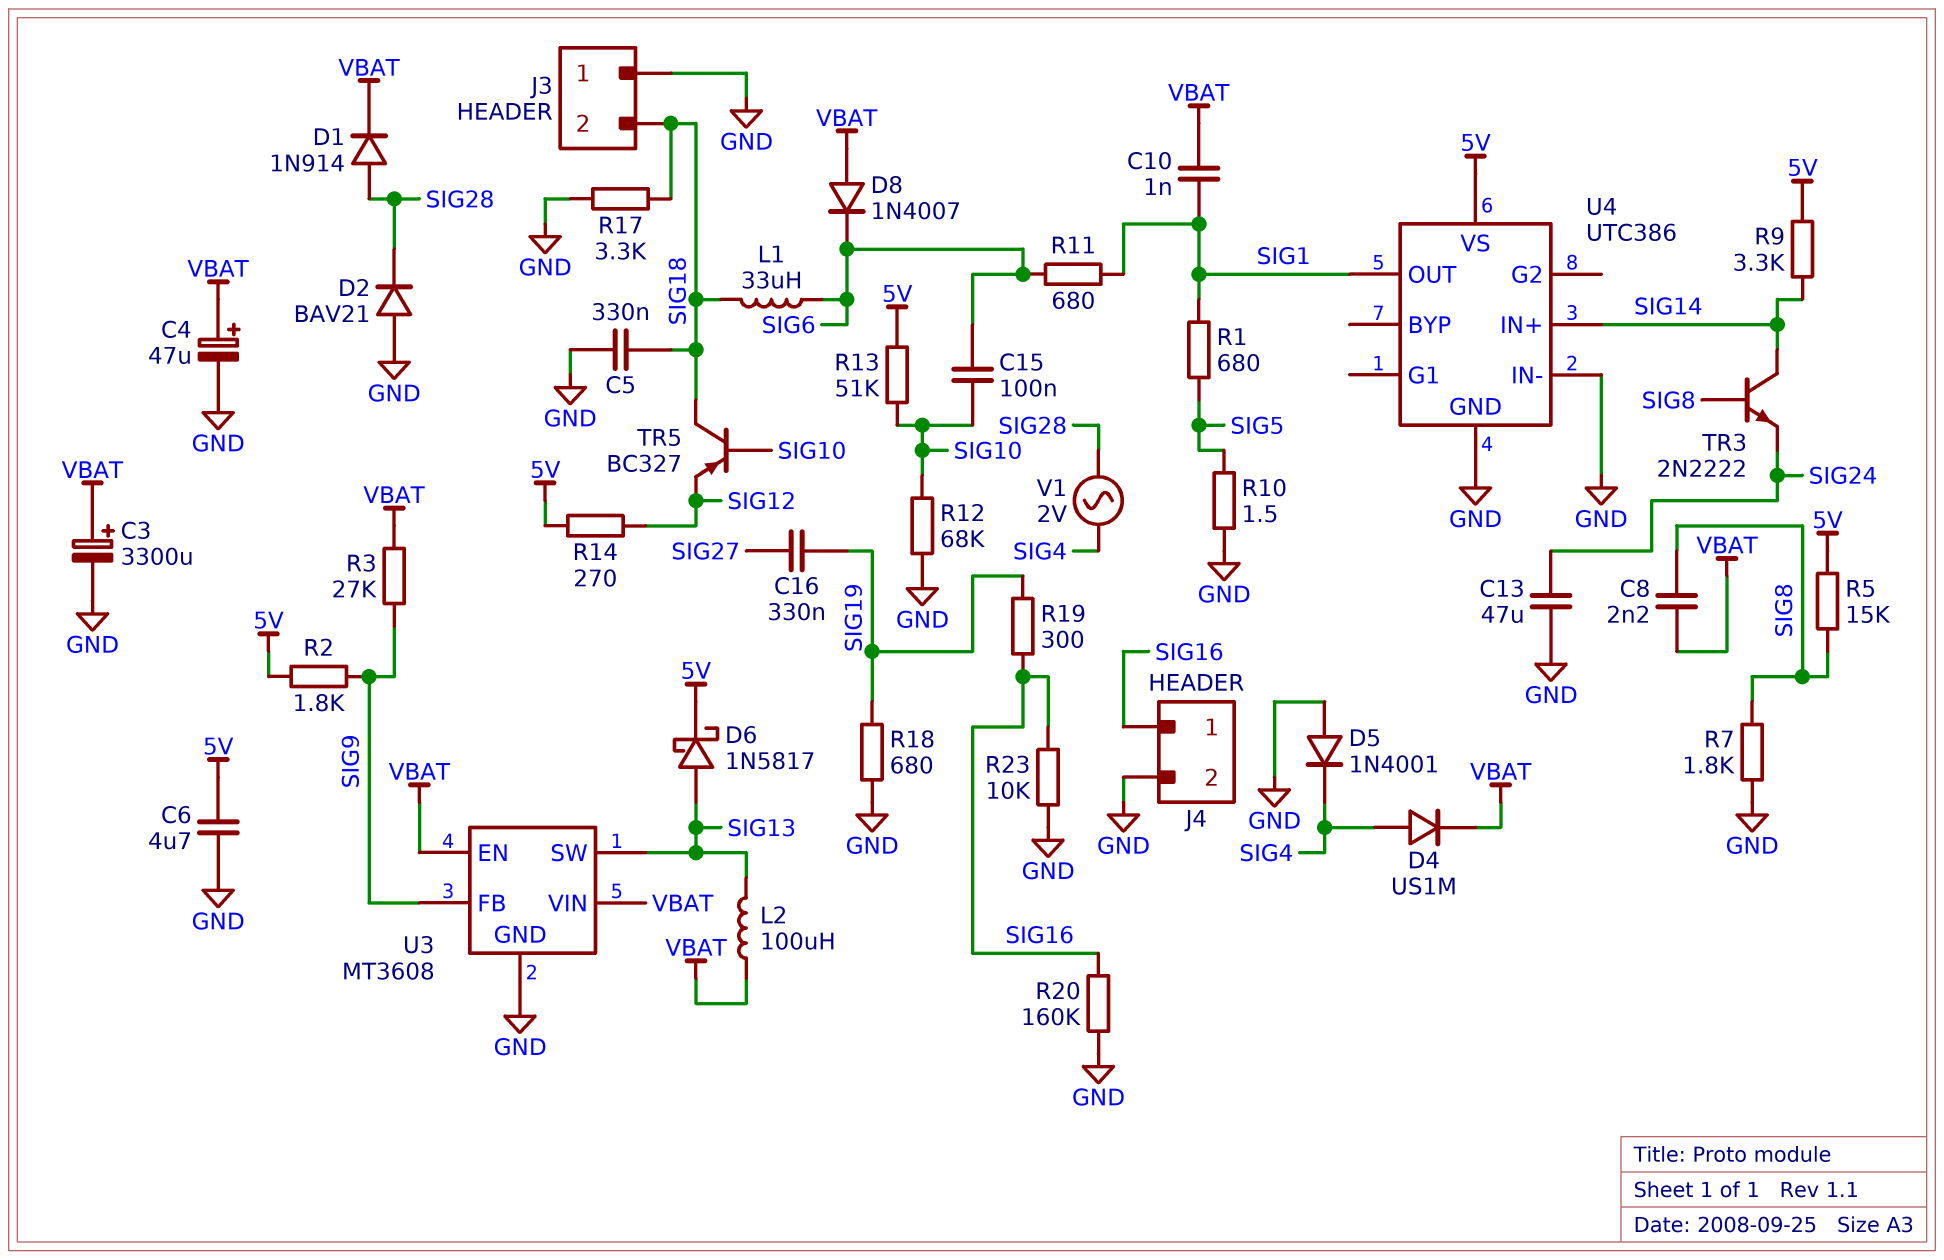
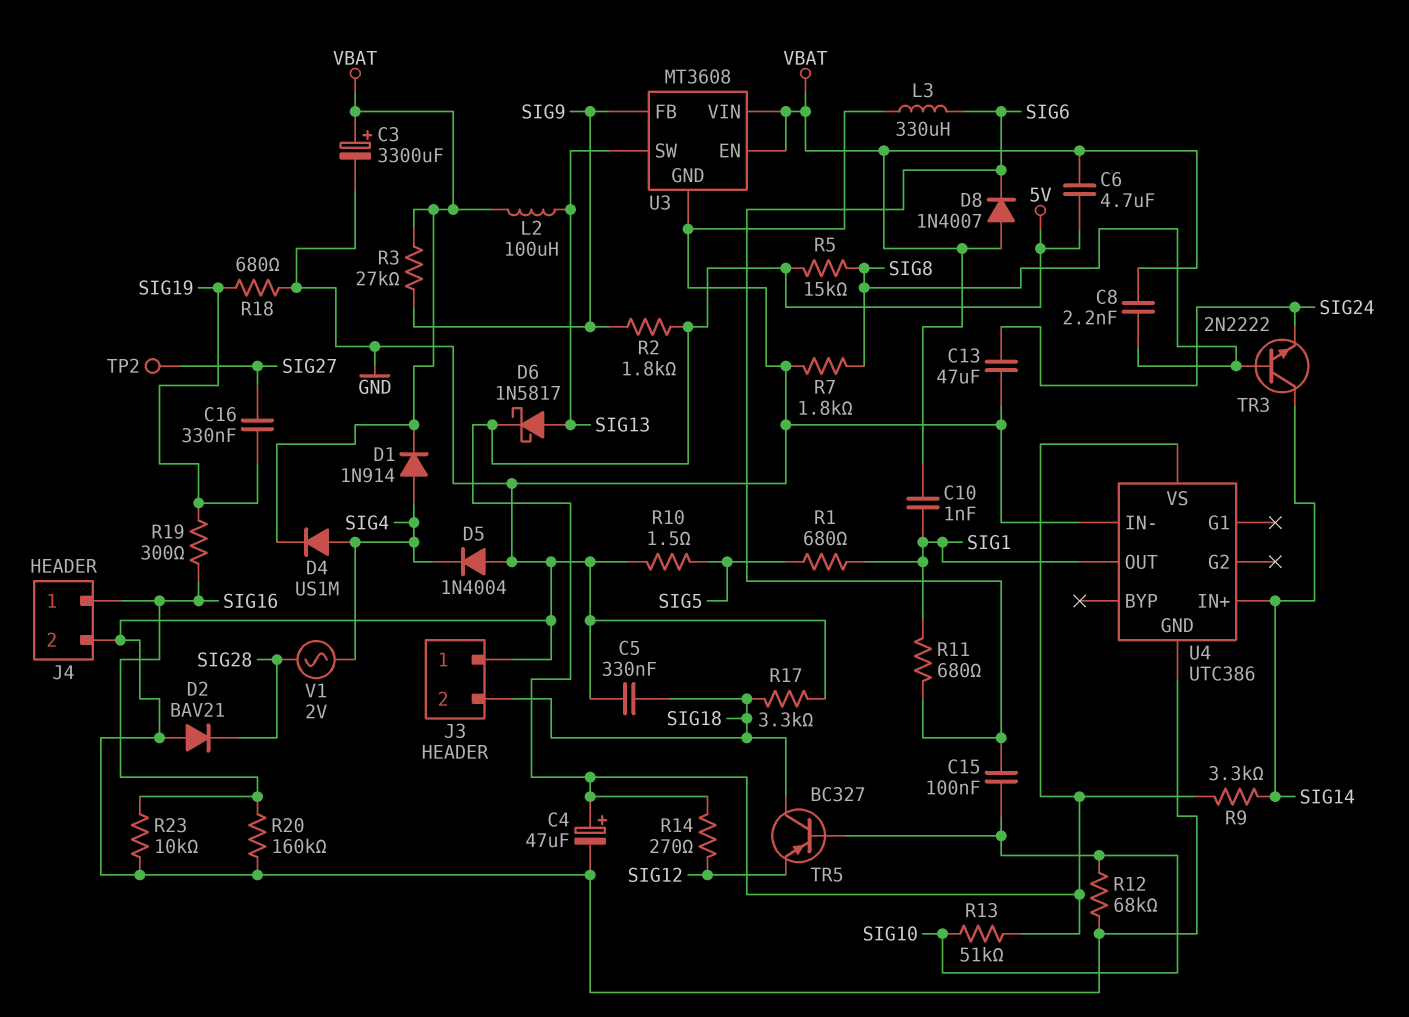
C4: 47uF (plus VBAT, minus GND) -> 47uF (plus 5V, minus GND)
C6: 4.7uF (5V, GND) -> 4.7uF (5V, VBAT)
D1: diode 1N914 (A SIG28, K VBAT) -> diode 1N914 (A SIG4, K VBAT)
D5: diode 1N4001 (A GND, K SIG4) -> diode 1N4004 (A GND, K SIG4)
L1: 33uH (SIG6, SIG18) -> none
L3: none -> 330uH (GND, SIG6)
TP2: none -> test point (SIG27)

